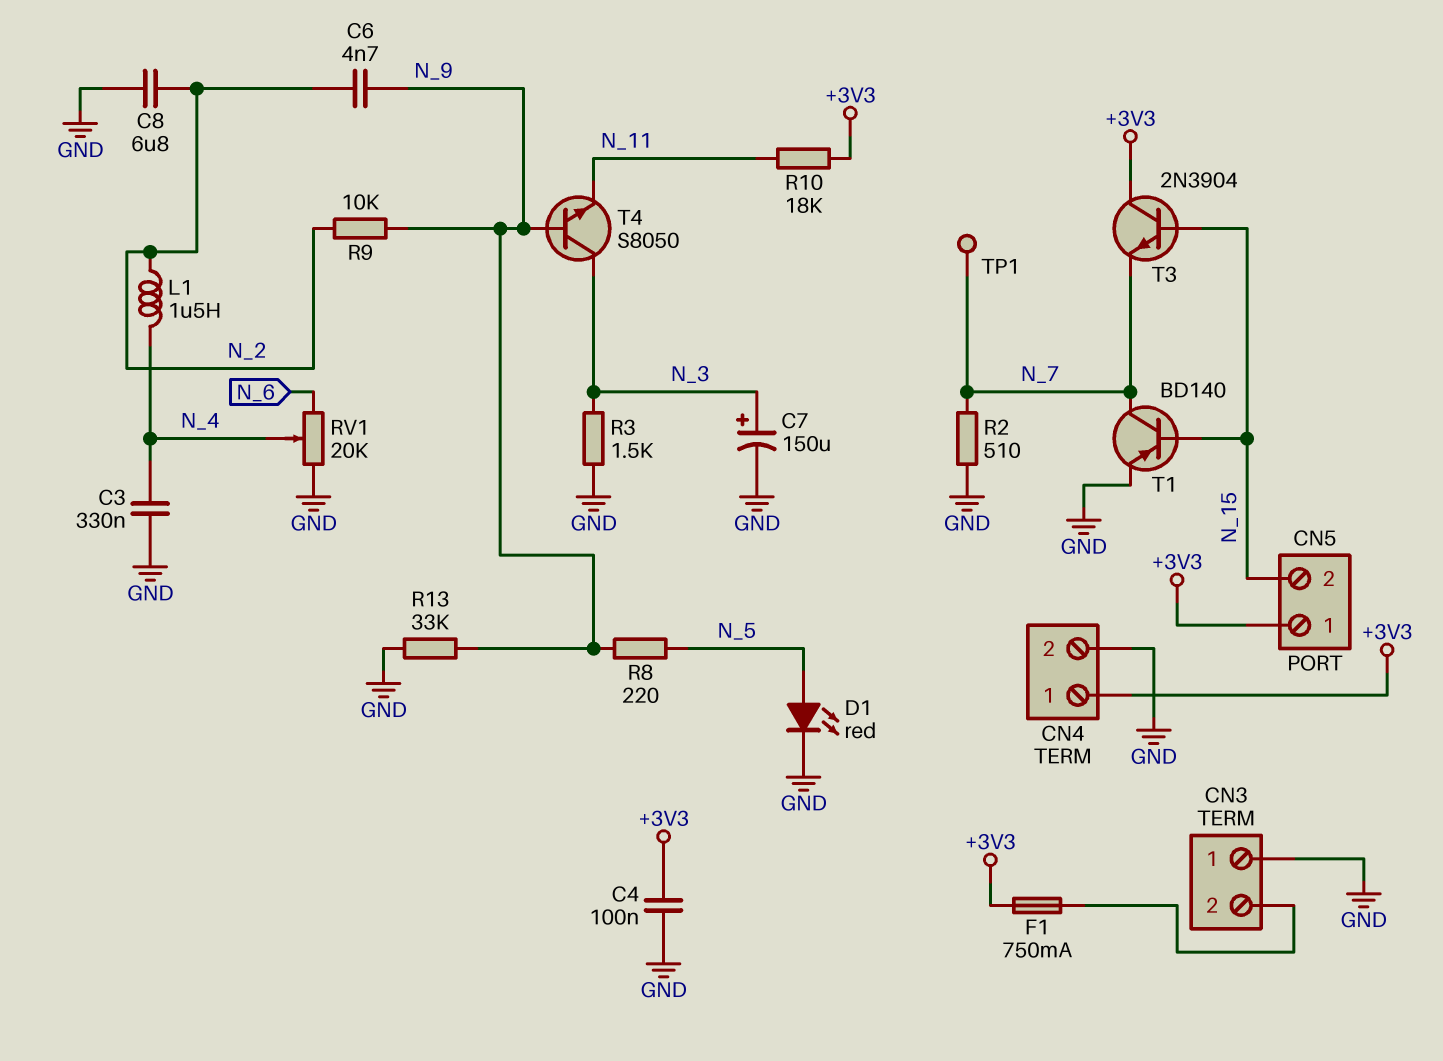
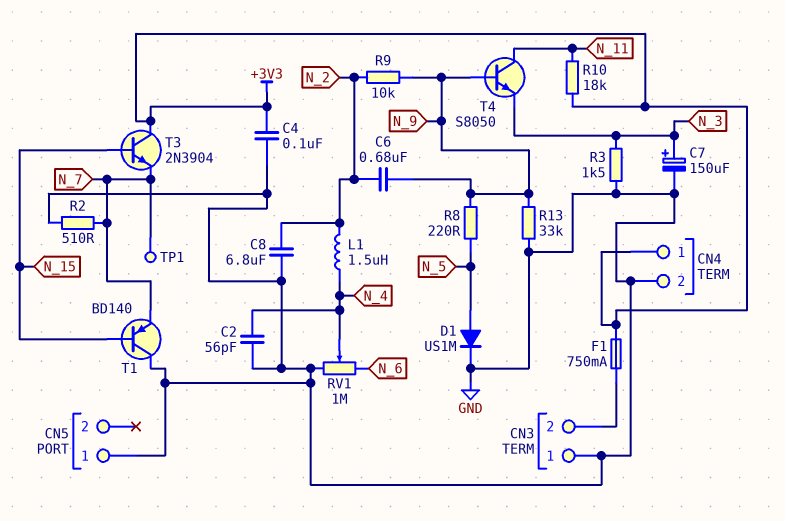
C2: none -> 56pF (GND, N_4)
C3: 330nF (GND, N_4) -> none
C6: 4.7nF (N_2, N_9) -> 680nF (N_2, N_9)
CN5 pin 1: +3V3 -> GND
CN5 pin 2: N_15 -> none
D1: LED red (A N_5, K GND) -> diode US1M (A N_5, K GND)
RV1: 20k (GND, N_6, wiper N_4) -> 1M (GND, N_6, wiper N_4)
T1: PNP BD140 (B N_15, C N_7, E GND) -> PNP BD140 (B N_15, C GND, E N_7)
T4: NPN S8050 (B N_9, C N_3, E N_11) -> NPN S8050 (B N_9, C N_11, E N_3)

